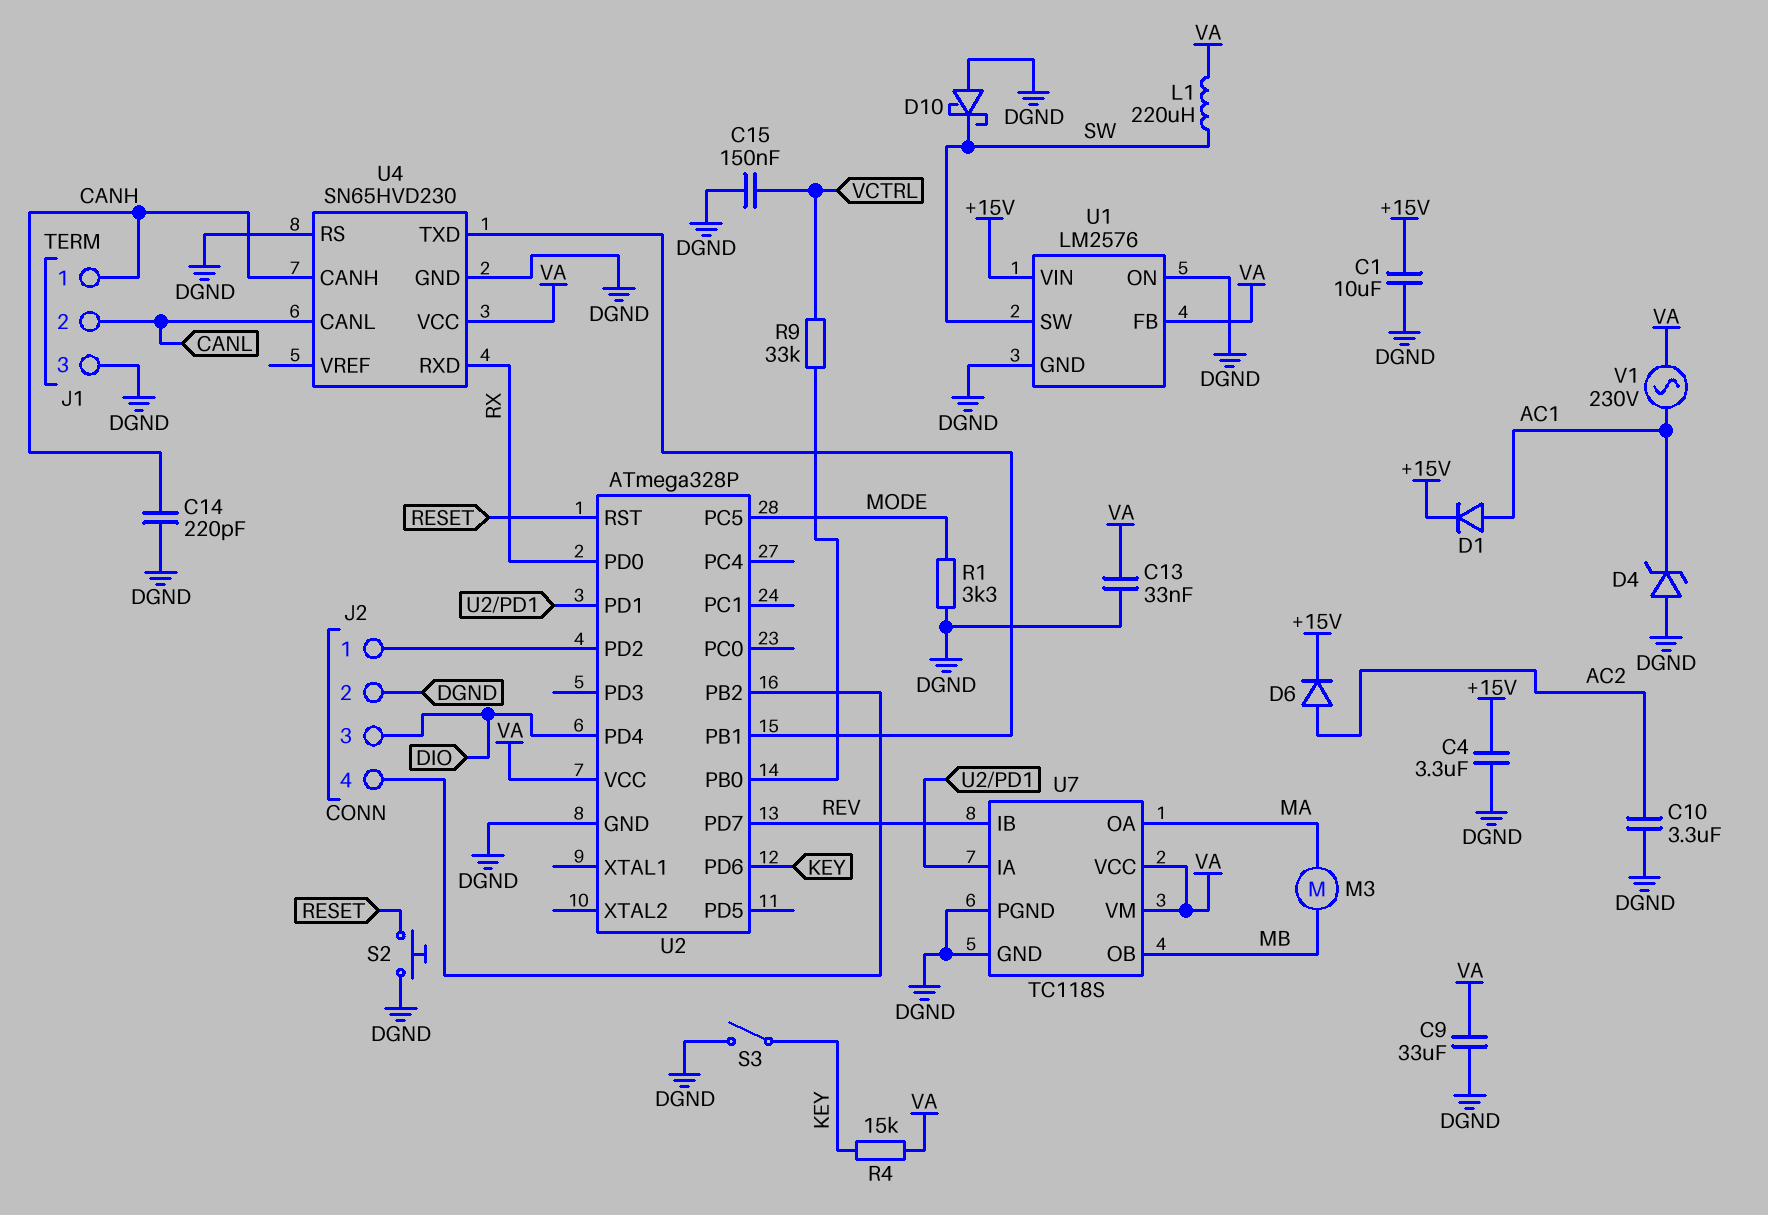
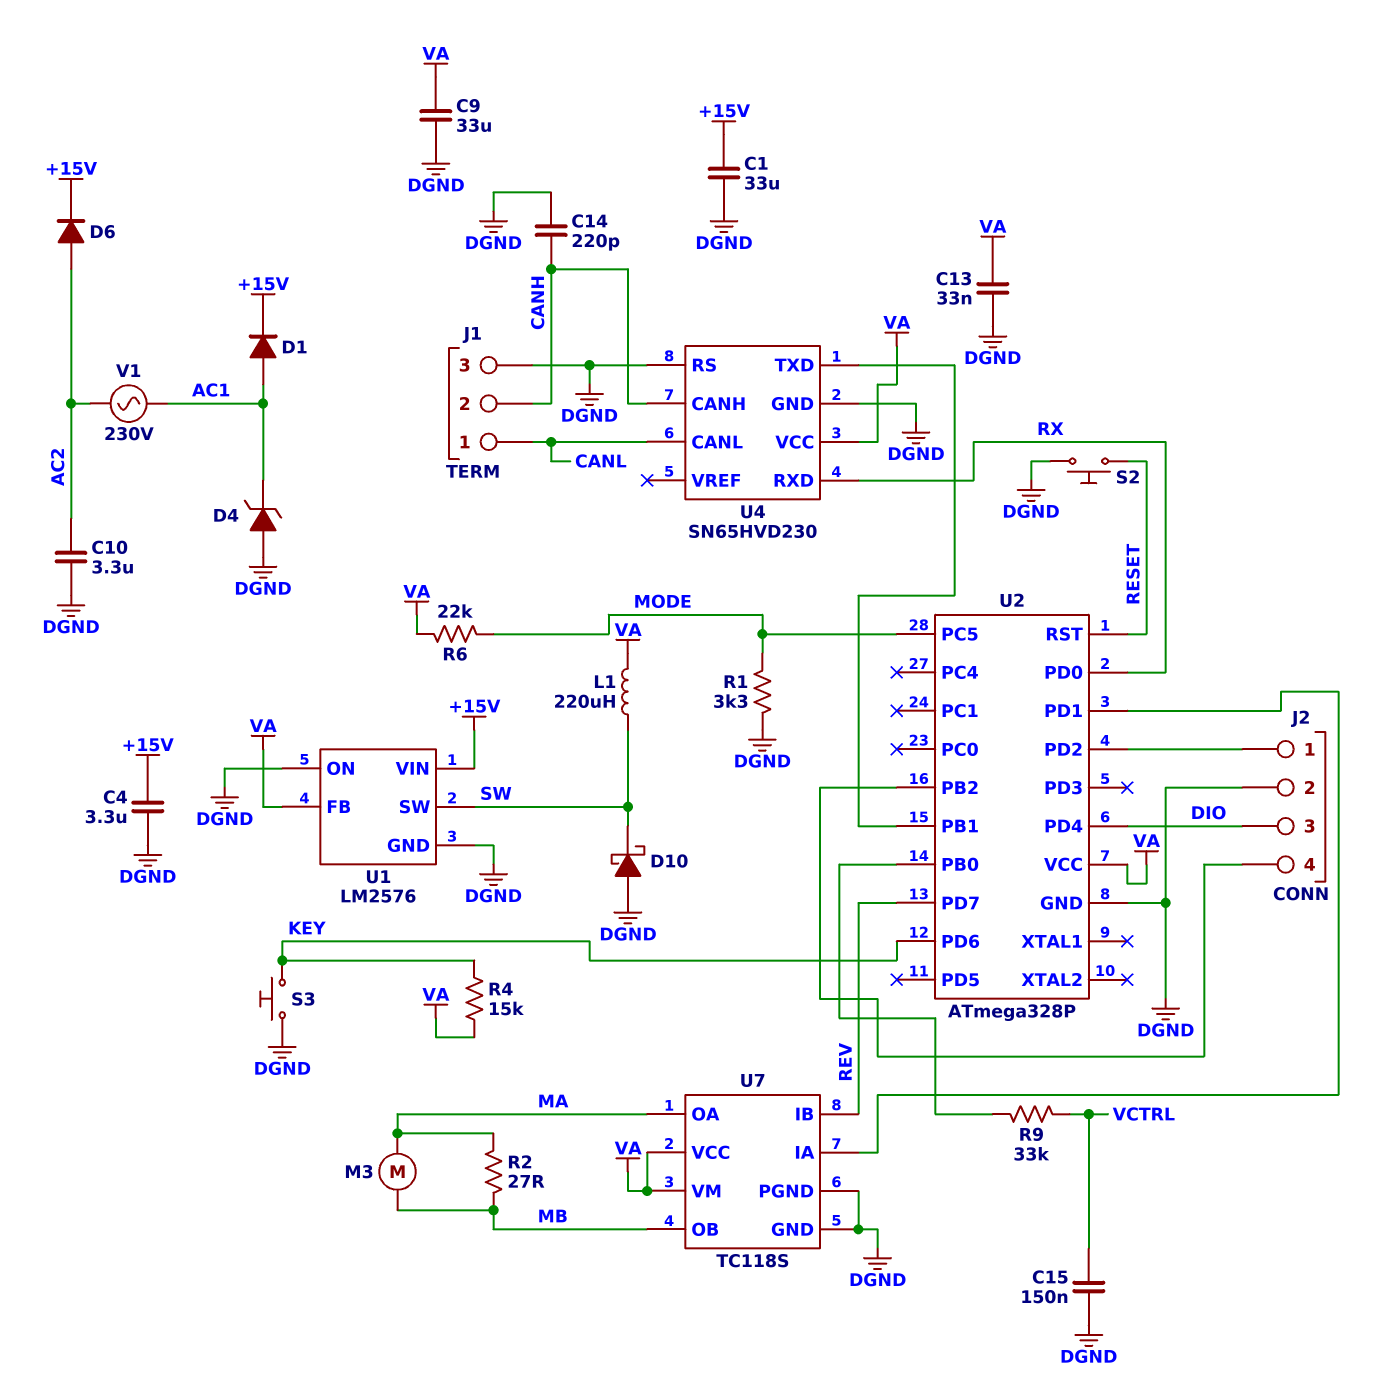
C1: 10uF (+15V, DGND) -> 33uF (+15V, DGND)
J1 pin 1: CANH -> CANL
J1 pin 2: CANL -> CANH
R2: none -> 27 (MA, MB)
R6: none -> 22k (MODE, VA)
S3: switch (DGND, KEY) -> button (DGND, KEY)
V1: AC 230V (AC1, VA) -> AC 230V (AC1, AC2)

